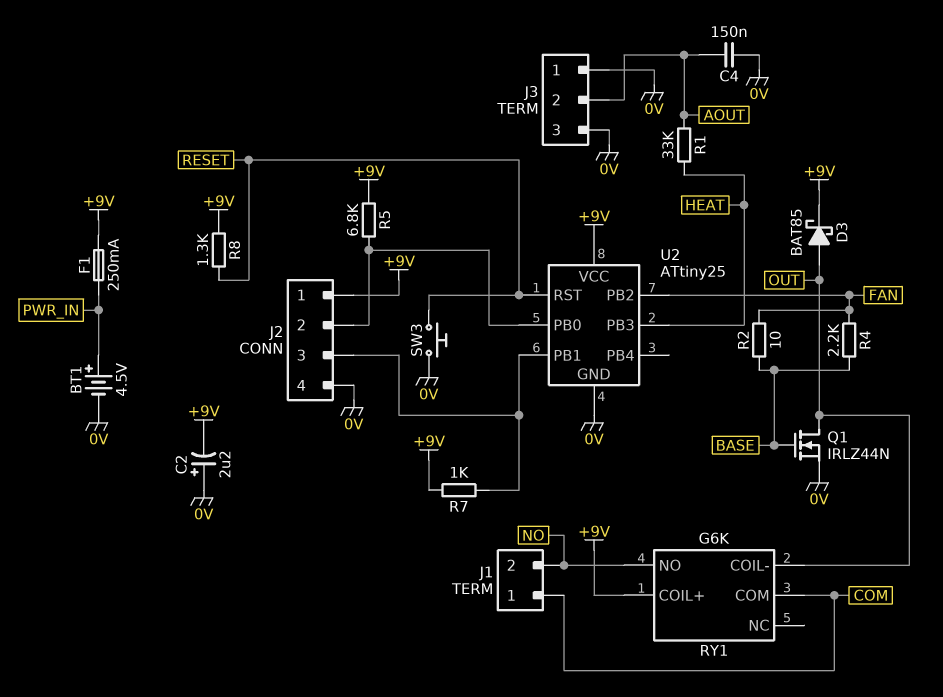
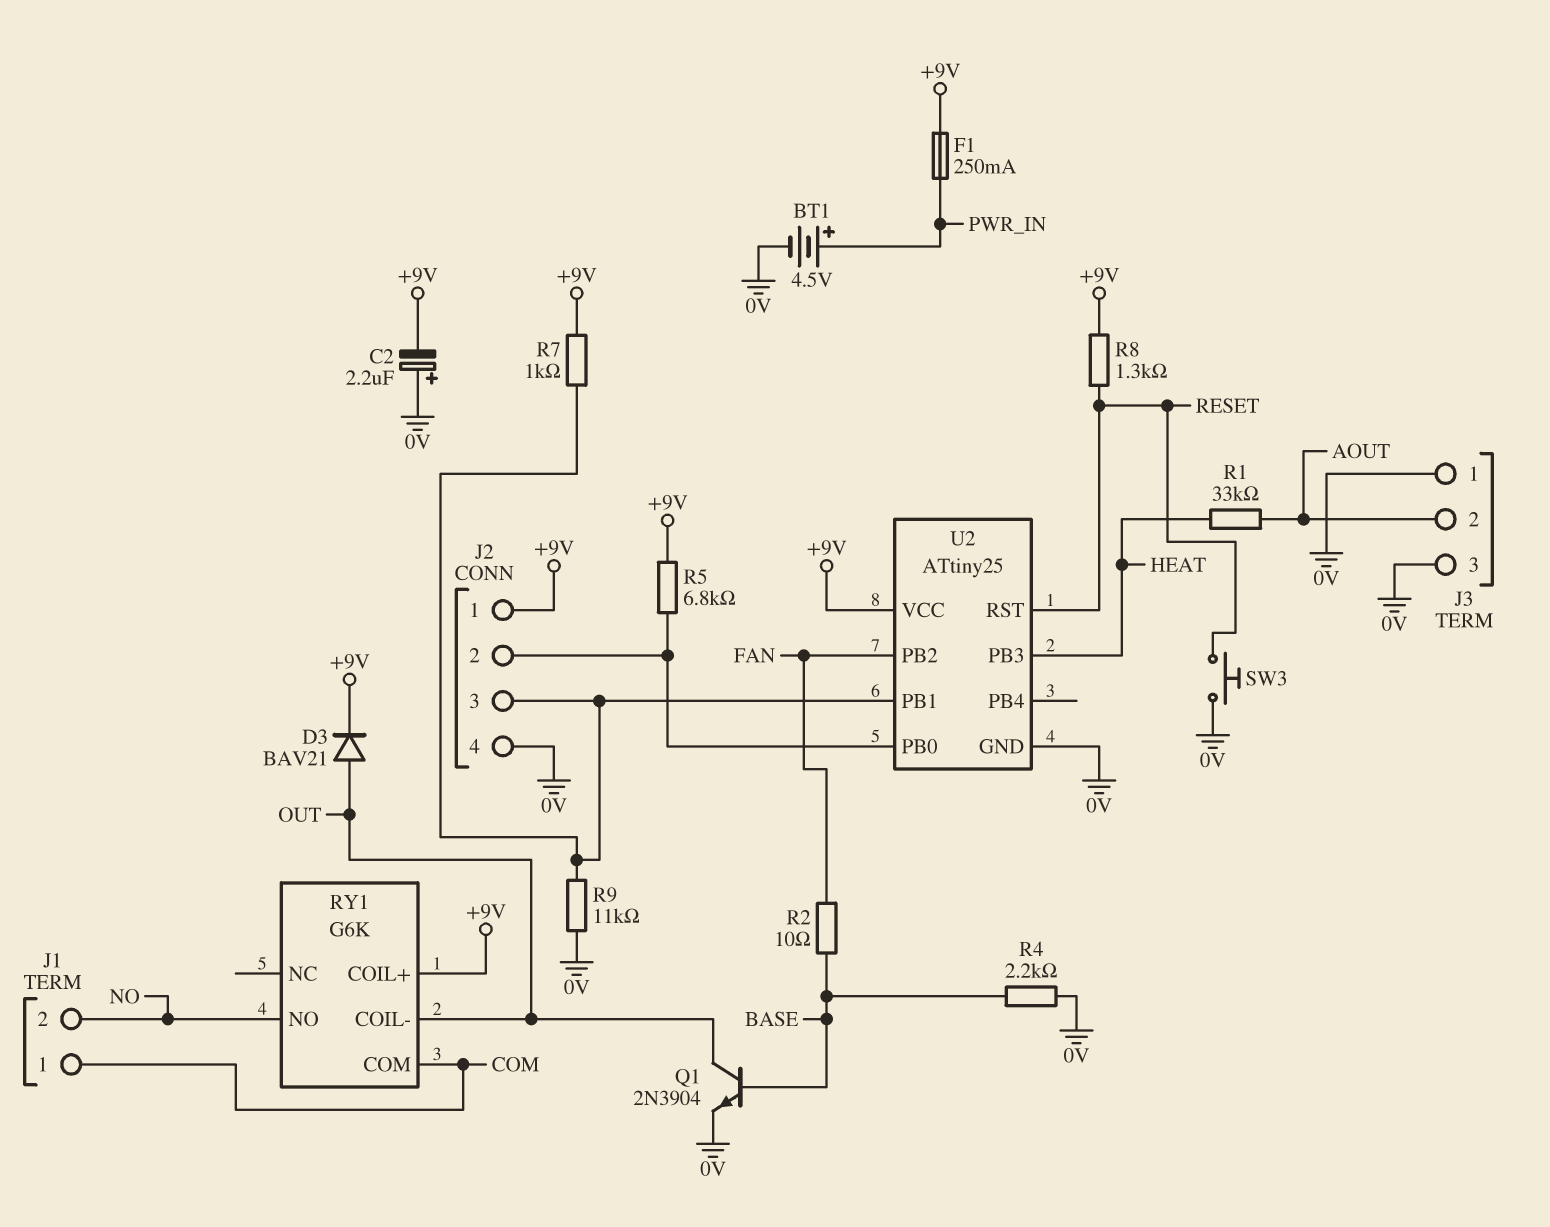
C4: 150nF (0V, AOUT) -> none
D3: schottky BAT85 (A OUT, K +9V) -> diode BAV21 (A OUT, K +9V)
Q1: NMOS IRLZ44N (G BASE, D OUT, S 0V) -> NPN 2N3904 (B BASE, C OUT, E 0V)
R4: 2.2k (BASE, FAN) -> 2.2k (0V, BASE)
R9: none -> 11k (0V, J2/3)

